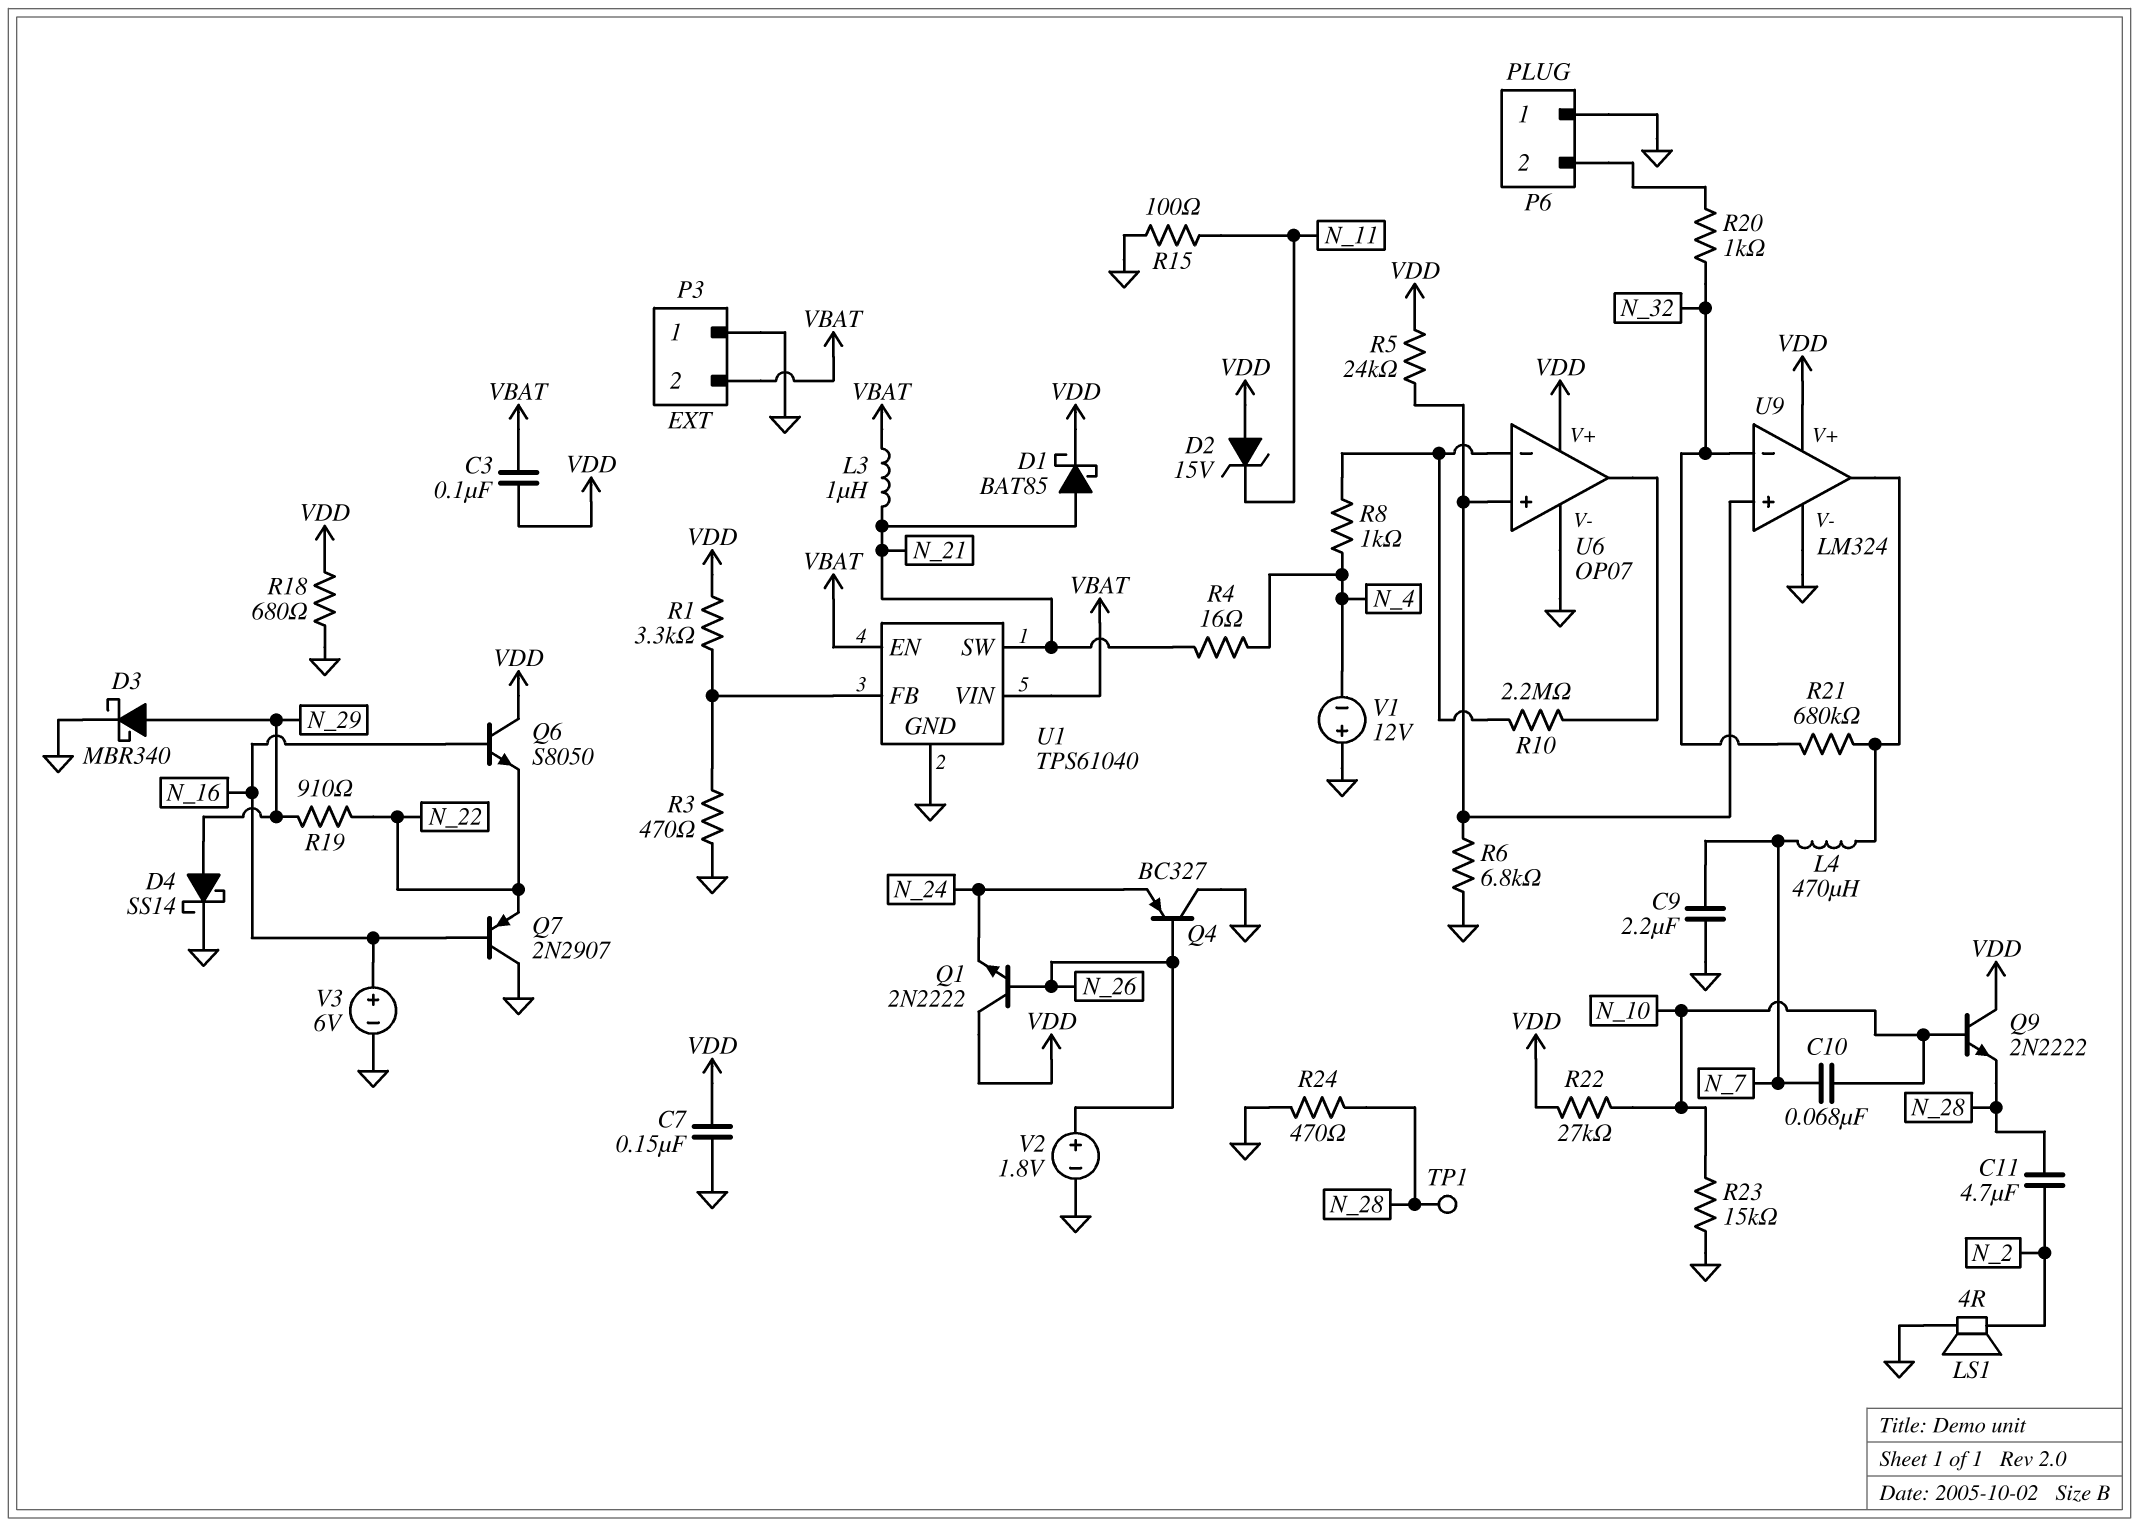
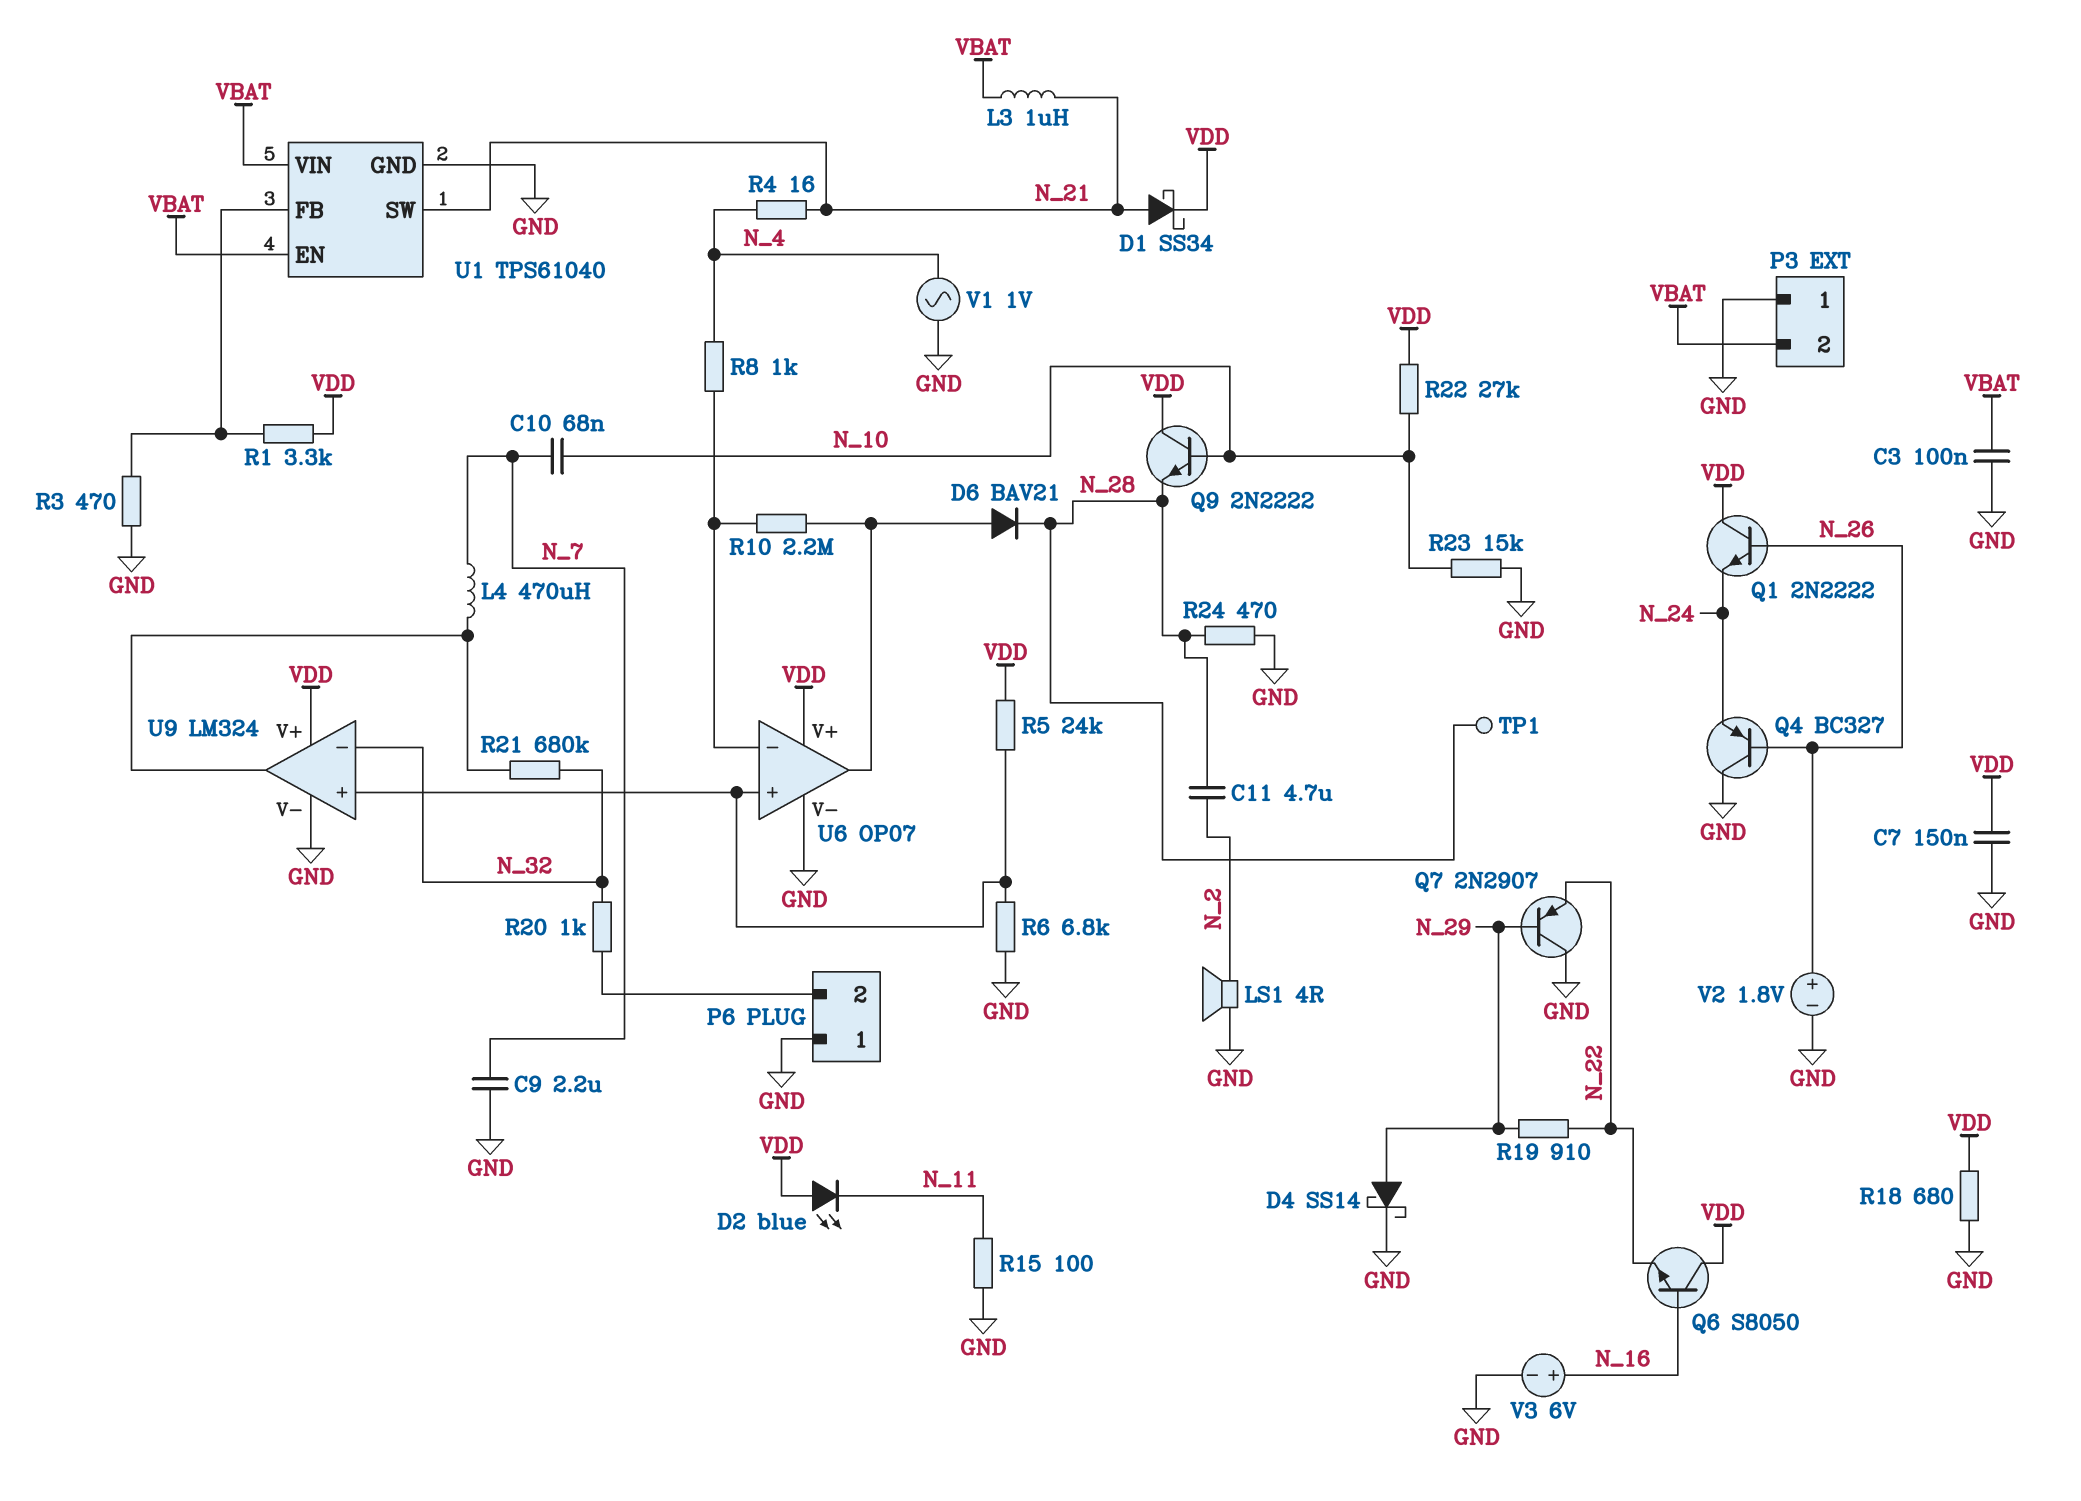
C3: 100nF (VBAT, VDD) -> 100nF (GND, VBAT)
D1: schottky BAT85 (A N_21, K VDD) -> schottky SS34 (A N_21, K VDD)
D2: zener 15V (A VDD, K N_11) -> LED blue (A VDD, K N_11)
D3: schottky MBR340 (A N_29, K GND) -> none
D6: none -> diode BAV21 (A U6/out, K N_28)
Q7: PNP 2N2907 (B N_16, C GND, E N_22) -> PNP 2N2907 (B N_29, C GND, E N_22)
V1: 12V (plus GND, minus N_4) -> AC 1V (GND, N_4)

